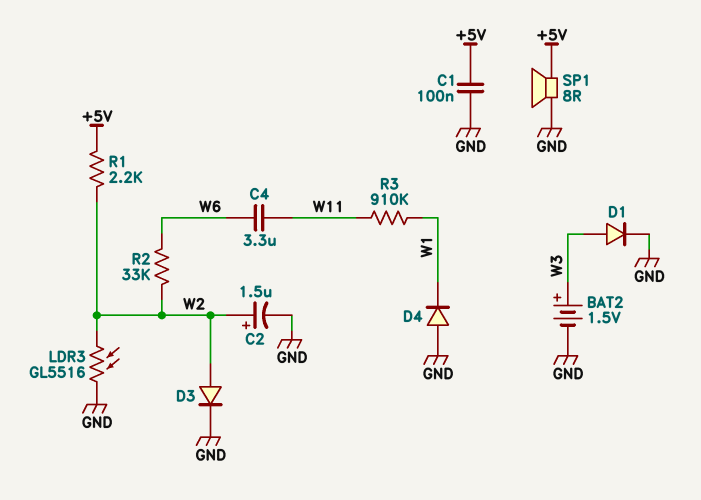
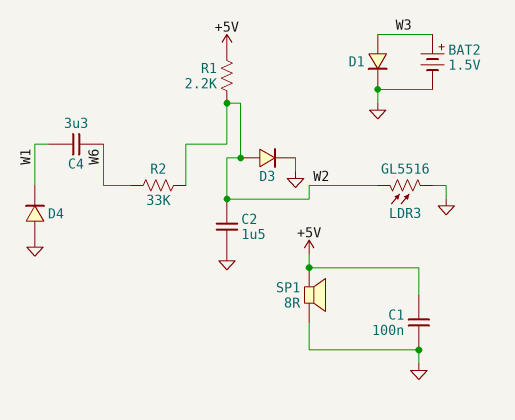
C2: 1.5uF (plus W2, minus GND) -> 1.5uF (GND, W2)
C4: 3.3uF (W6, W11) -> 3.3uF (W1, W6)
R3: 910k (W1, W11) -> none

